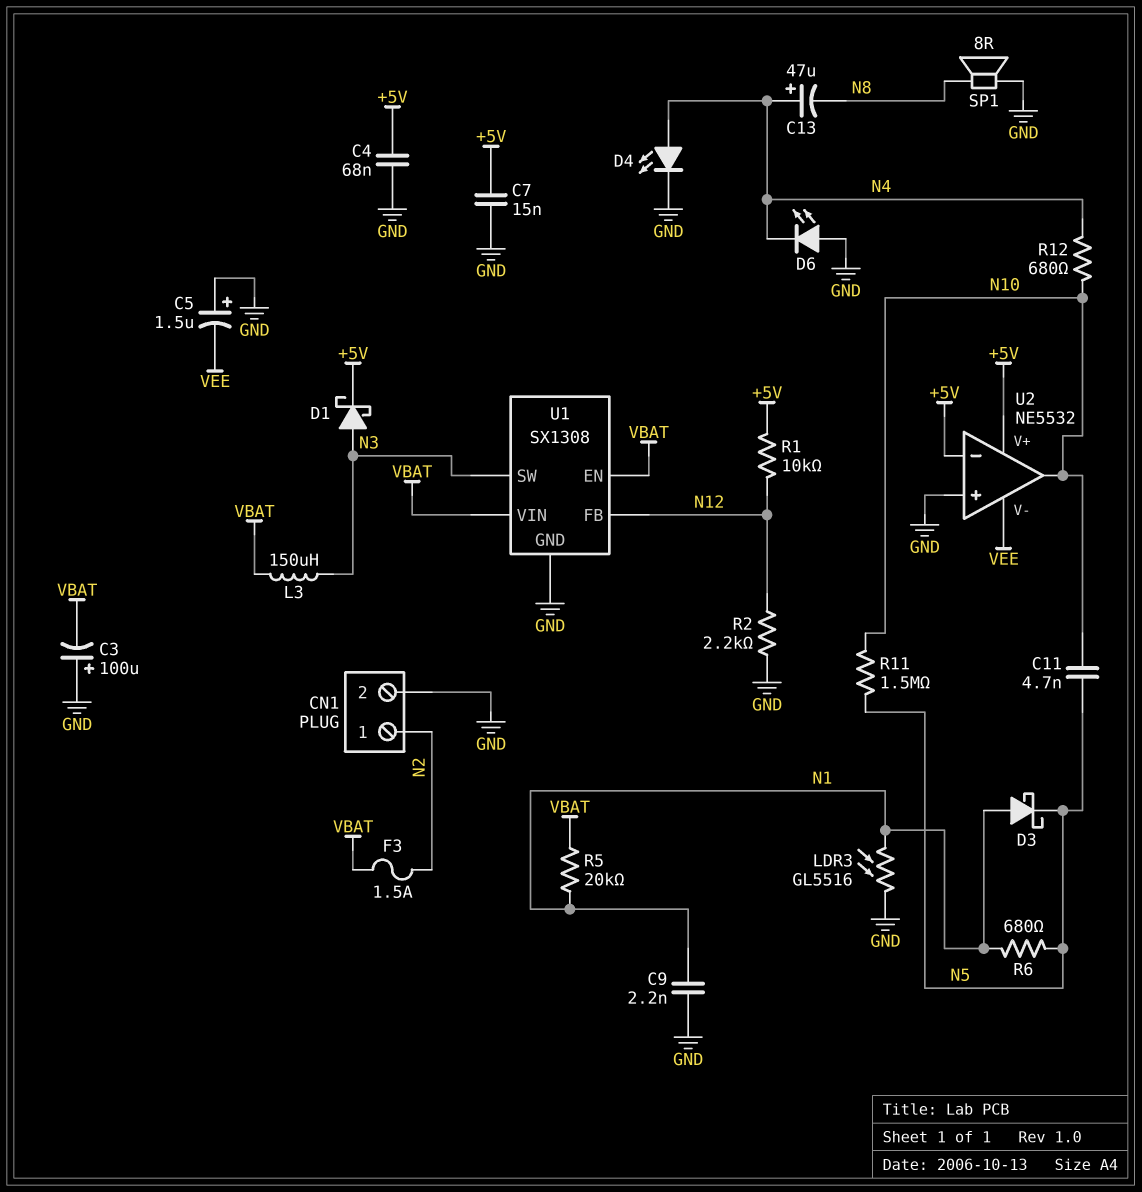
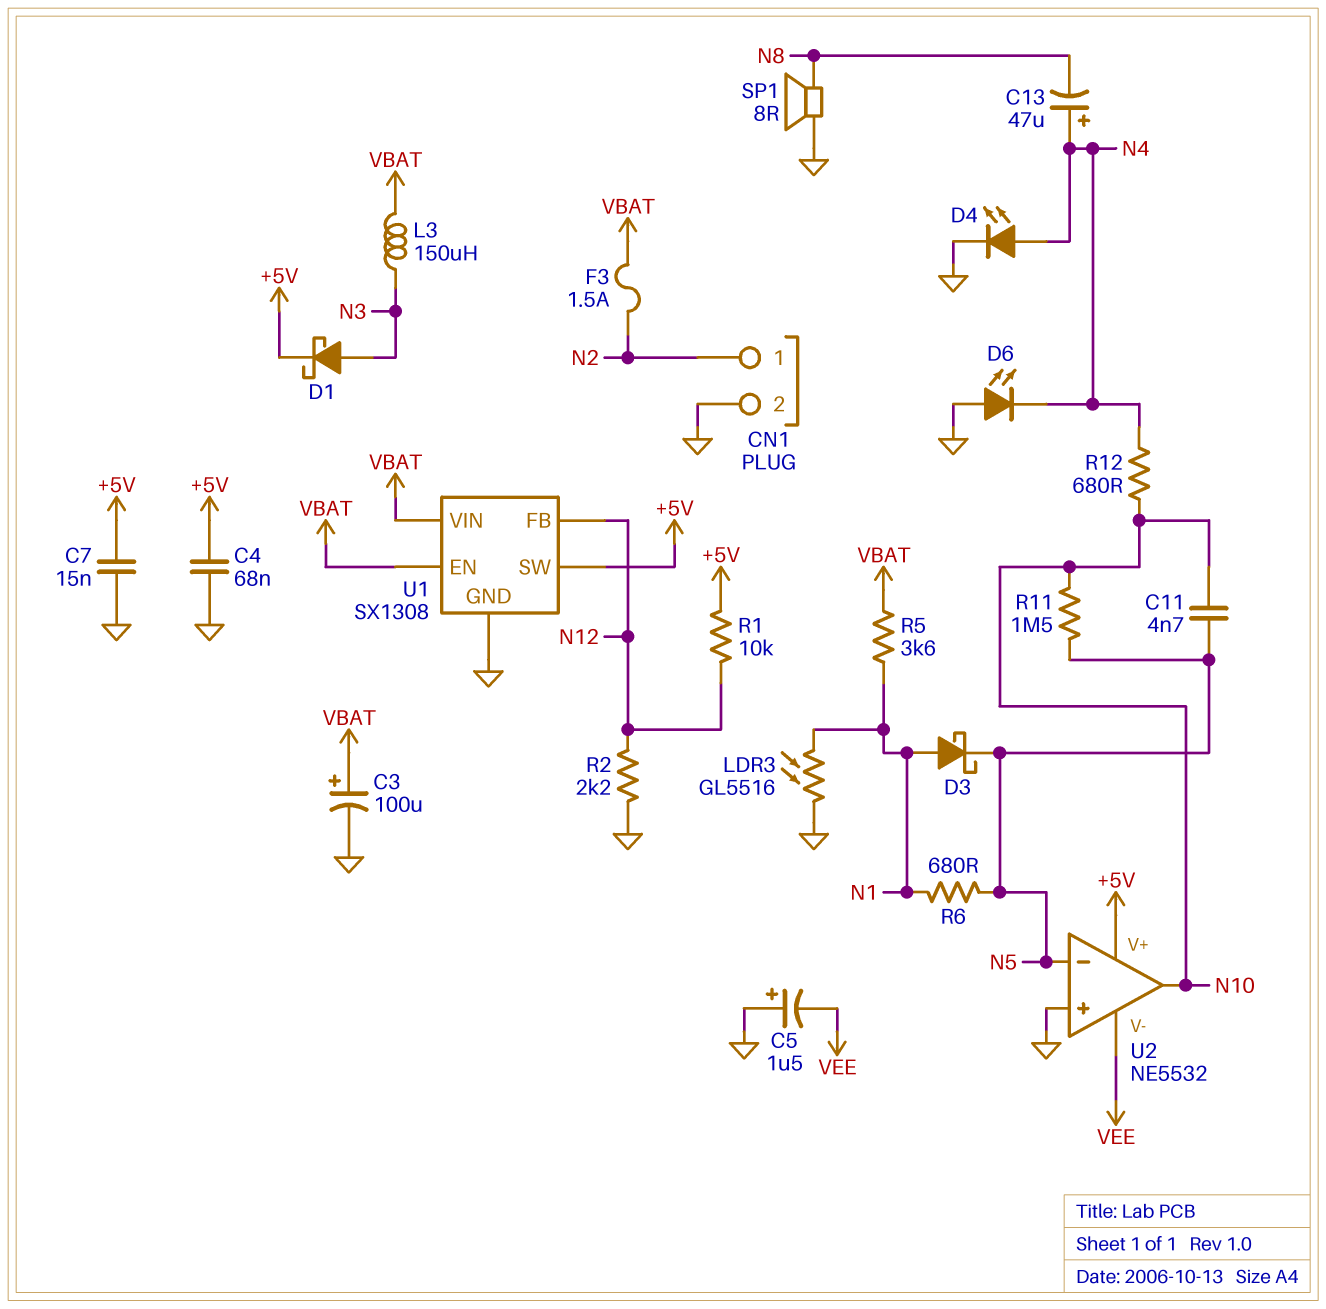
C3: 100uF (plus GND, minus VBAT) -> 100uF (plus VBAT, minus GND)
C9: 2.2nF (GND, N1) -> none
R5: 20k (N1, VBAT) -> 3.6k (N1, VBAT)
U1 pin SW: N3 -> +5V
U2 pin in-: +5V -> N5

